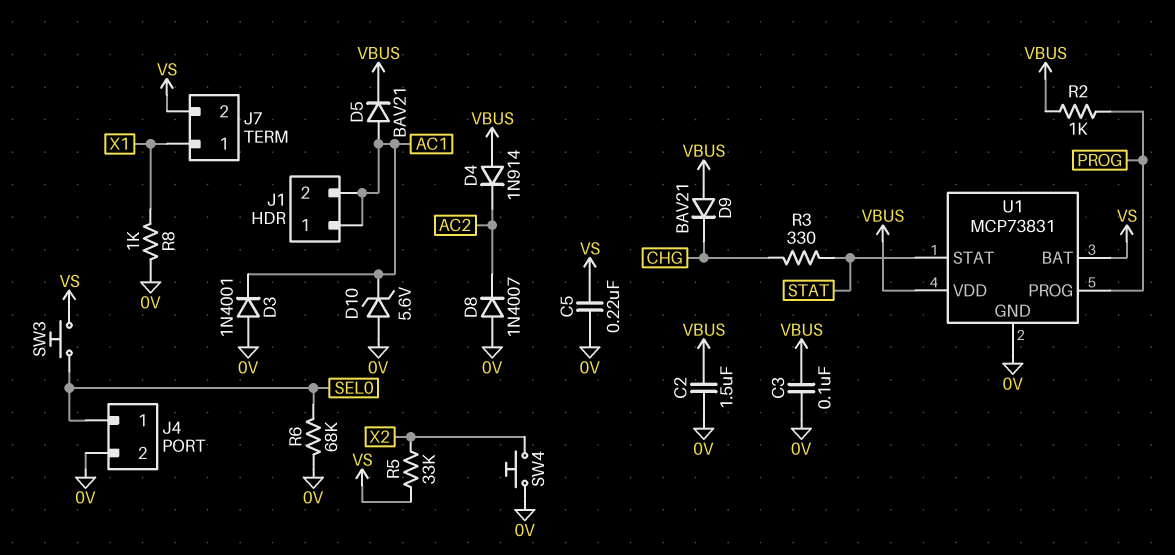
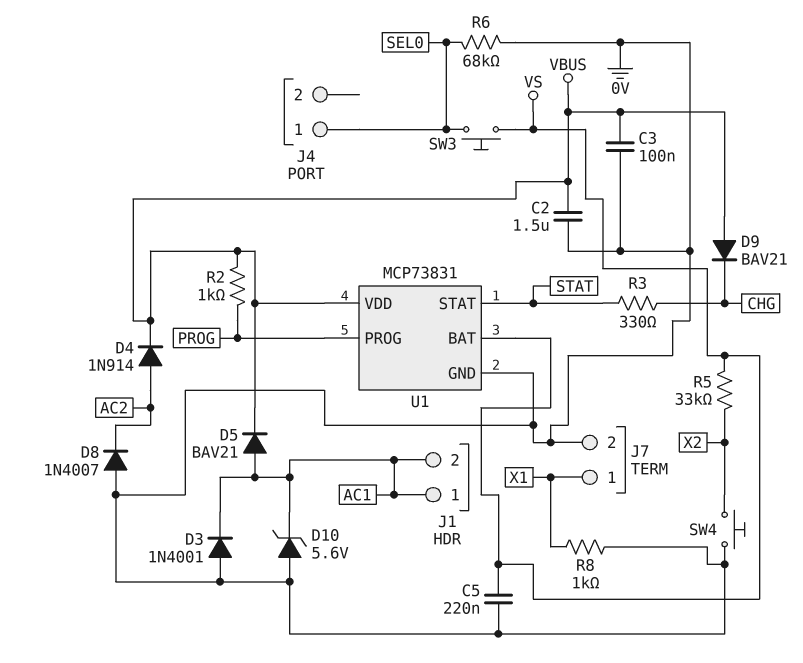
D4: diode 1N914 (A VBUS, K AC2) -> diode 1N914 (A AC2, K VBUS)
J4 pin 2: 0V -> none
J7 pin 2: VS -> 0V

